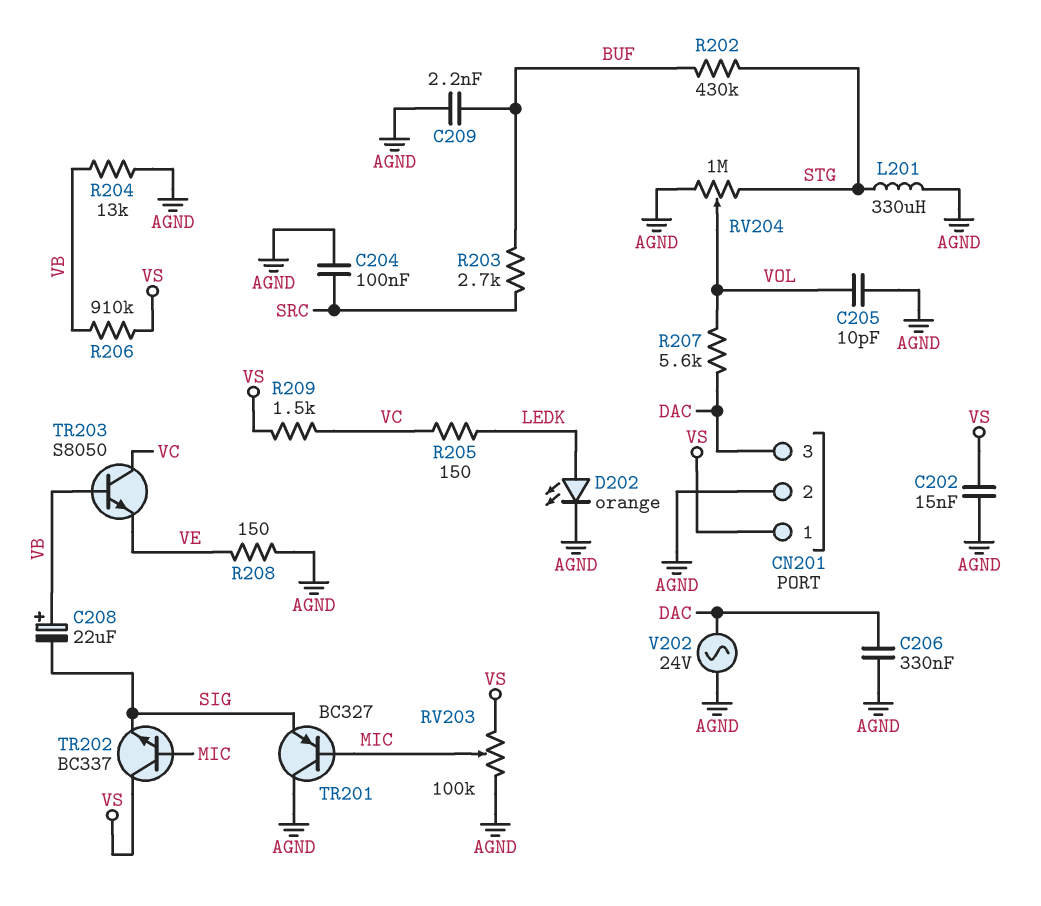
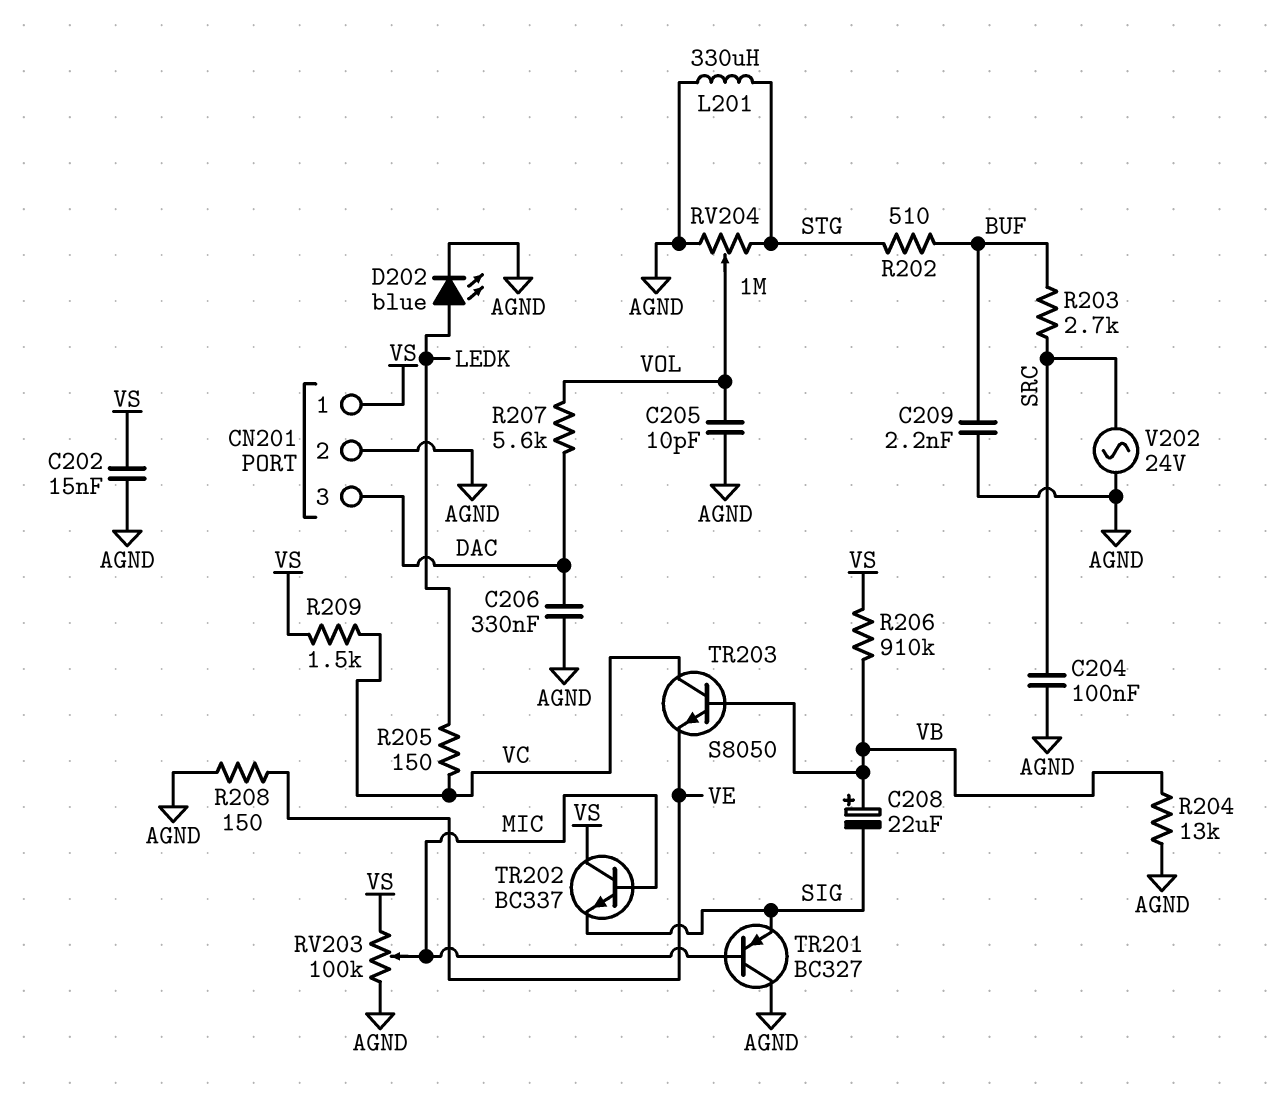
D202: LED orange (A LEDK, K AGND) -> LED blue (A LEDK, K AGND)
R202: 430k (BUF, STG) -> 510 (BUF, STG)
V202: AC 24V (AGND, DAC) -> AC 24V (AGND, SRC)

